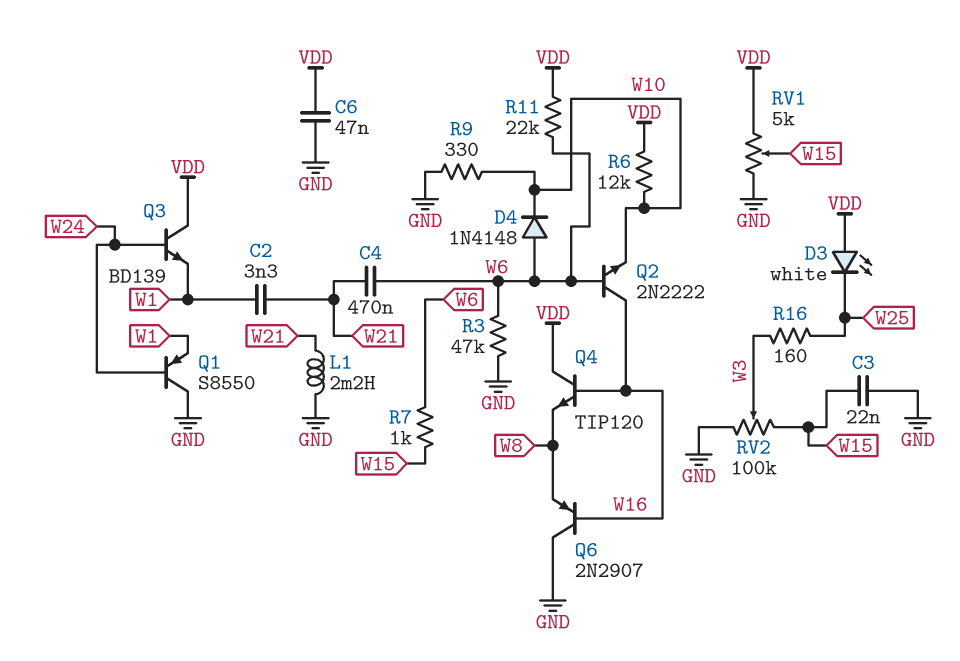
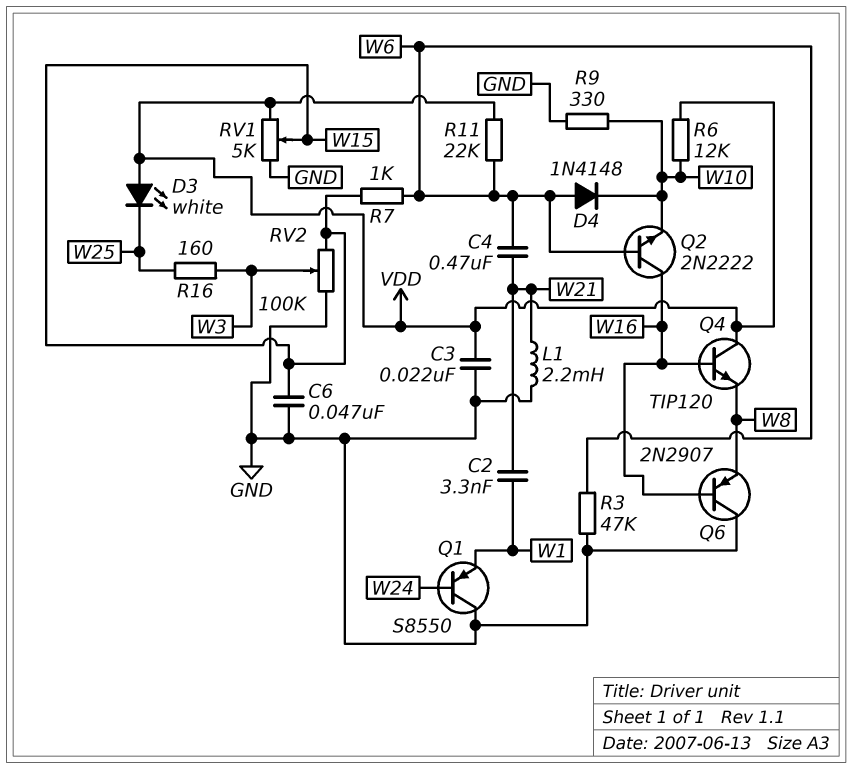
C3: 22nF (GND, W15) -> 22nF (GND, VDD)
C6: 47nF (GND, VDD) -> 47nF (GND, W15)
Q3: NPN BD139 (B W24, C VDD, E W1) -> none

